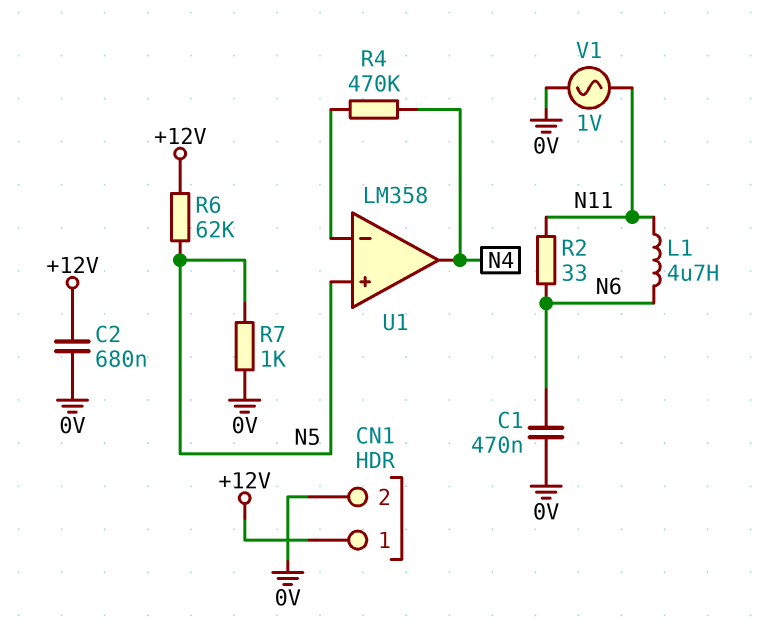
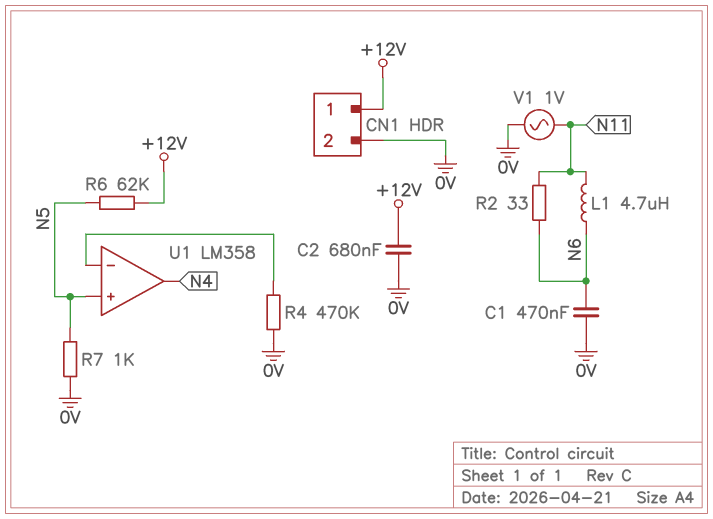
R4: 470k (N4, U1/in-) -> 470k (0V, U1/in-)

